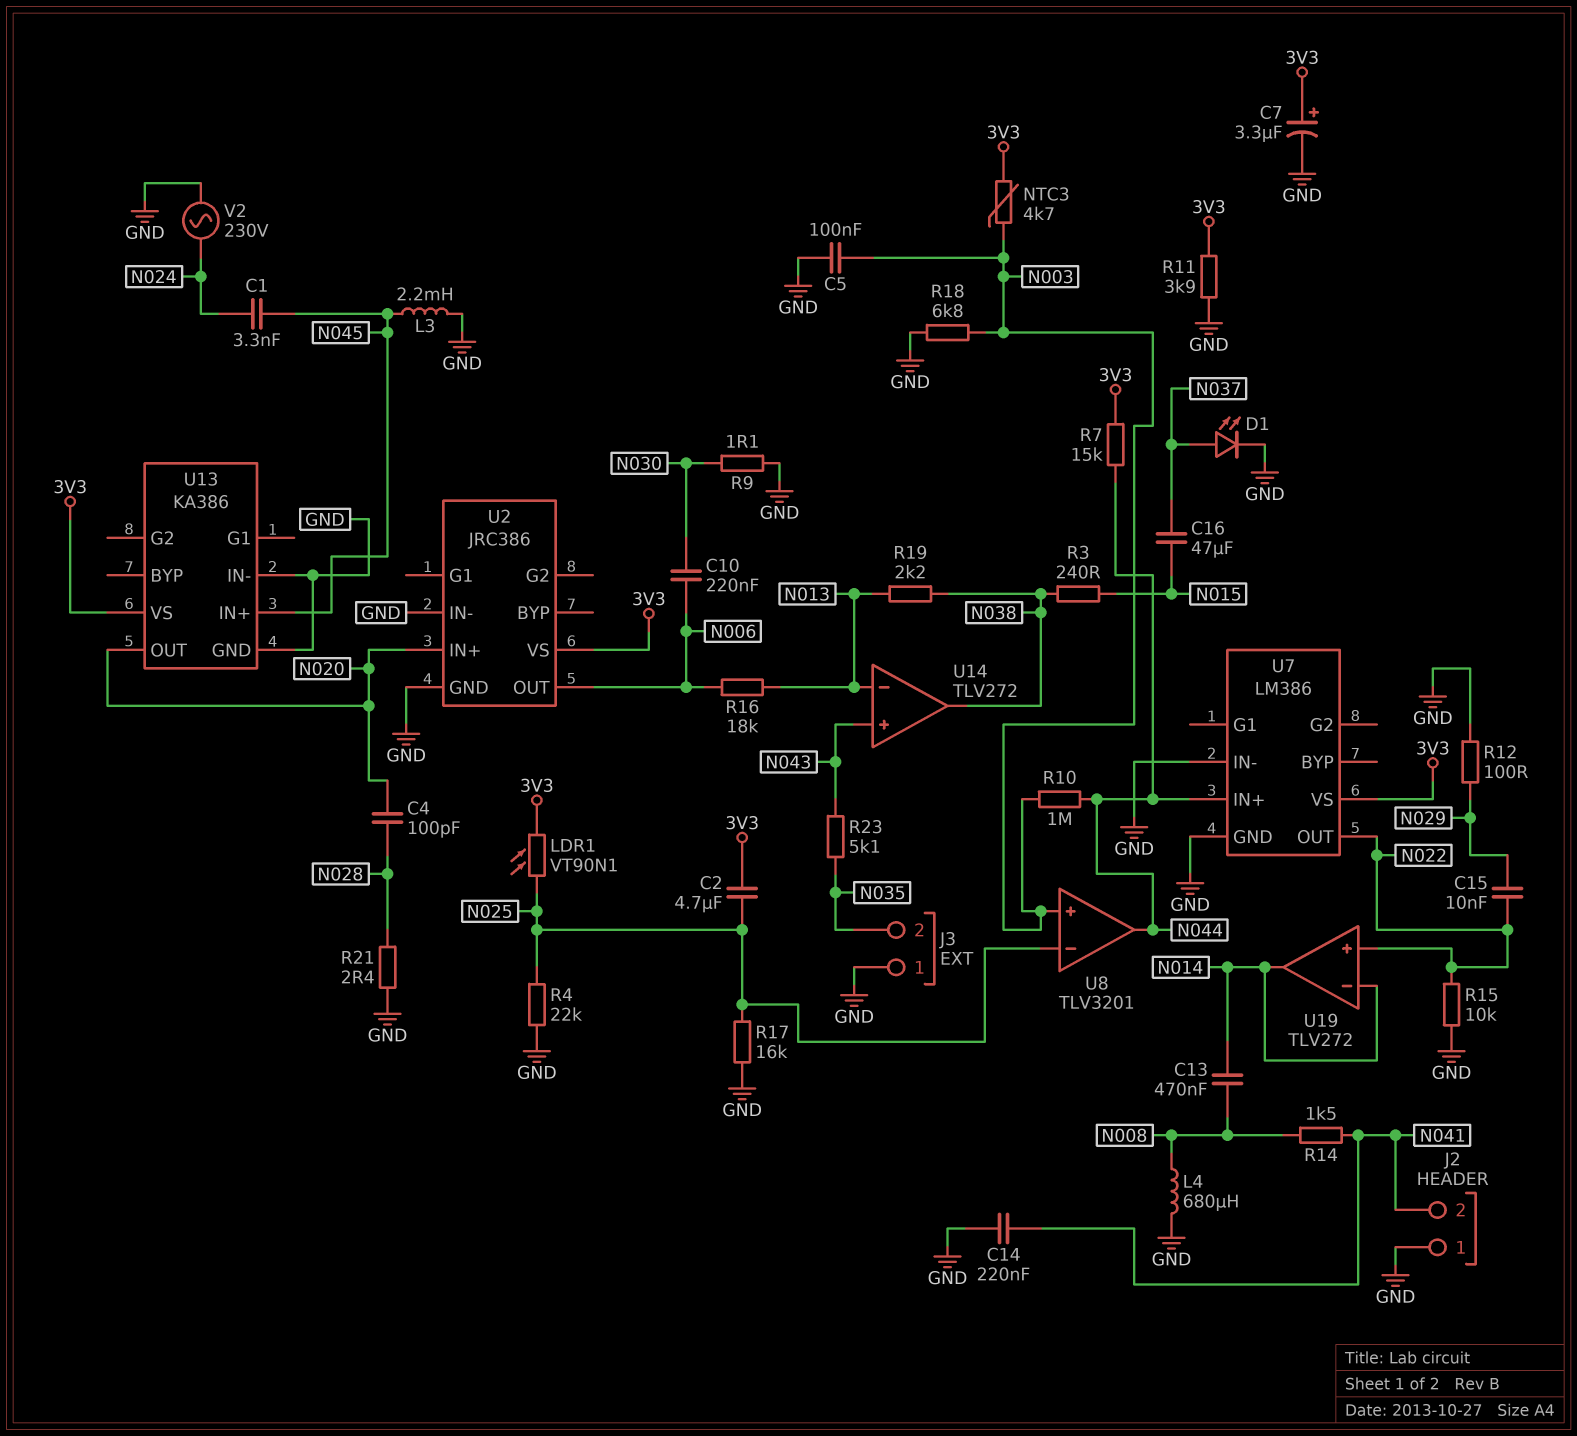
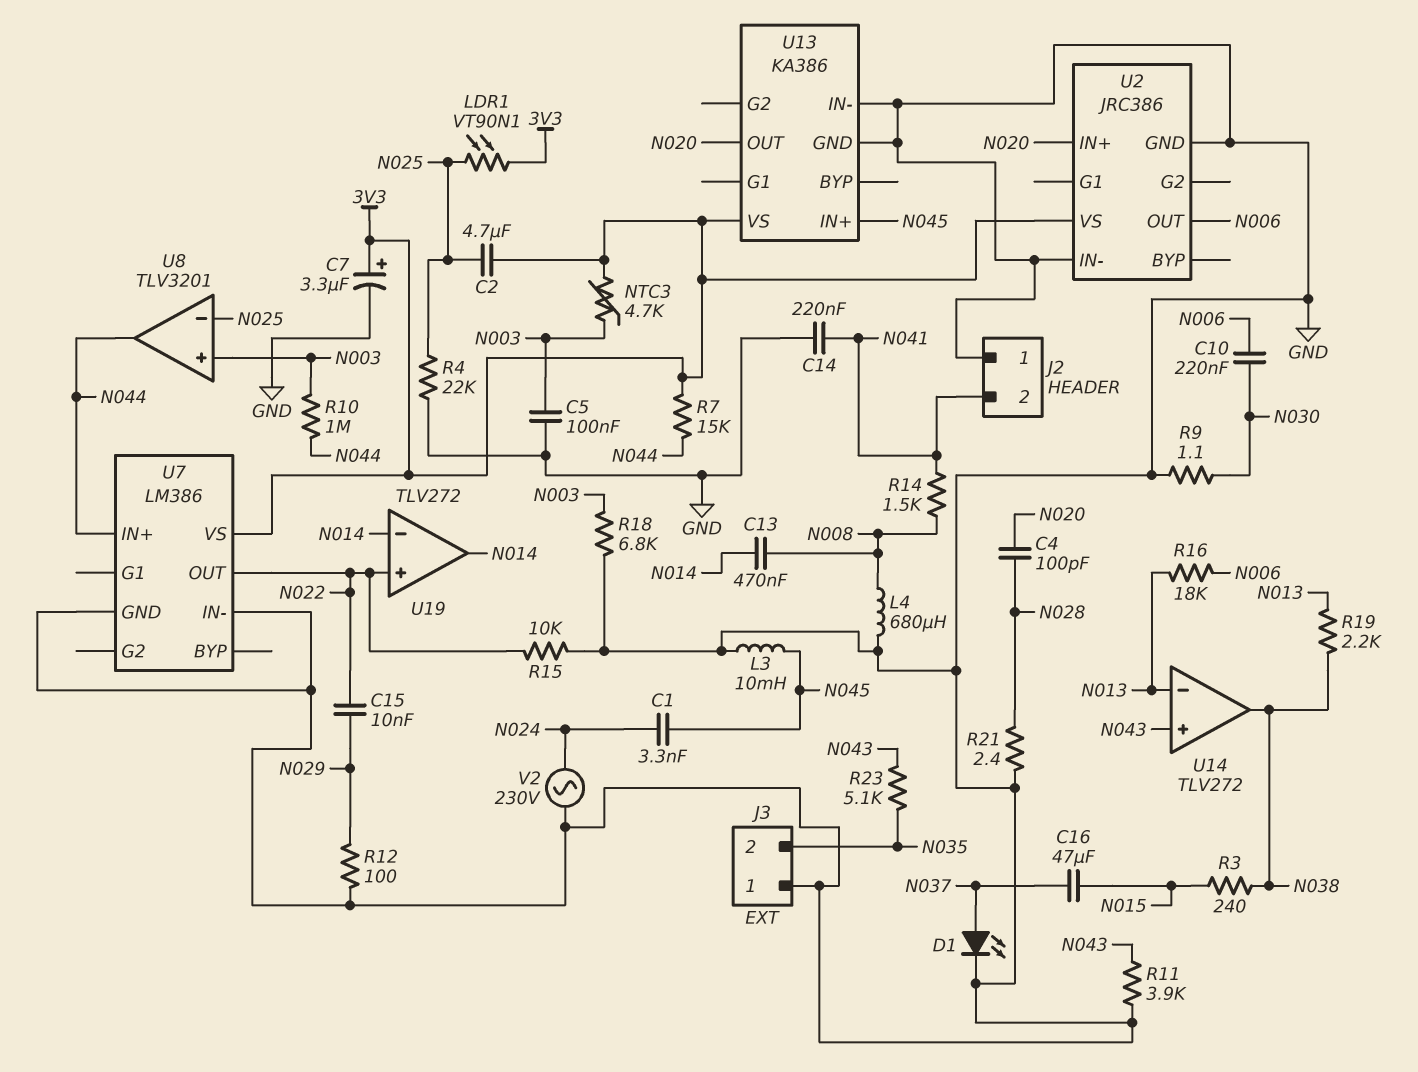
L3: 2.2mH (GND, N045) -> 10mH (GND, N045)
R11: 3.9k (3V3, GND) -> 3.9k (GND, N043)
R17: 16k (GND, N025) -> none

